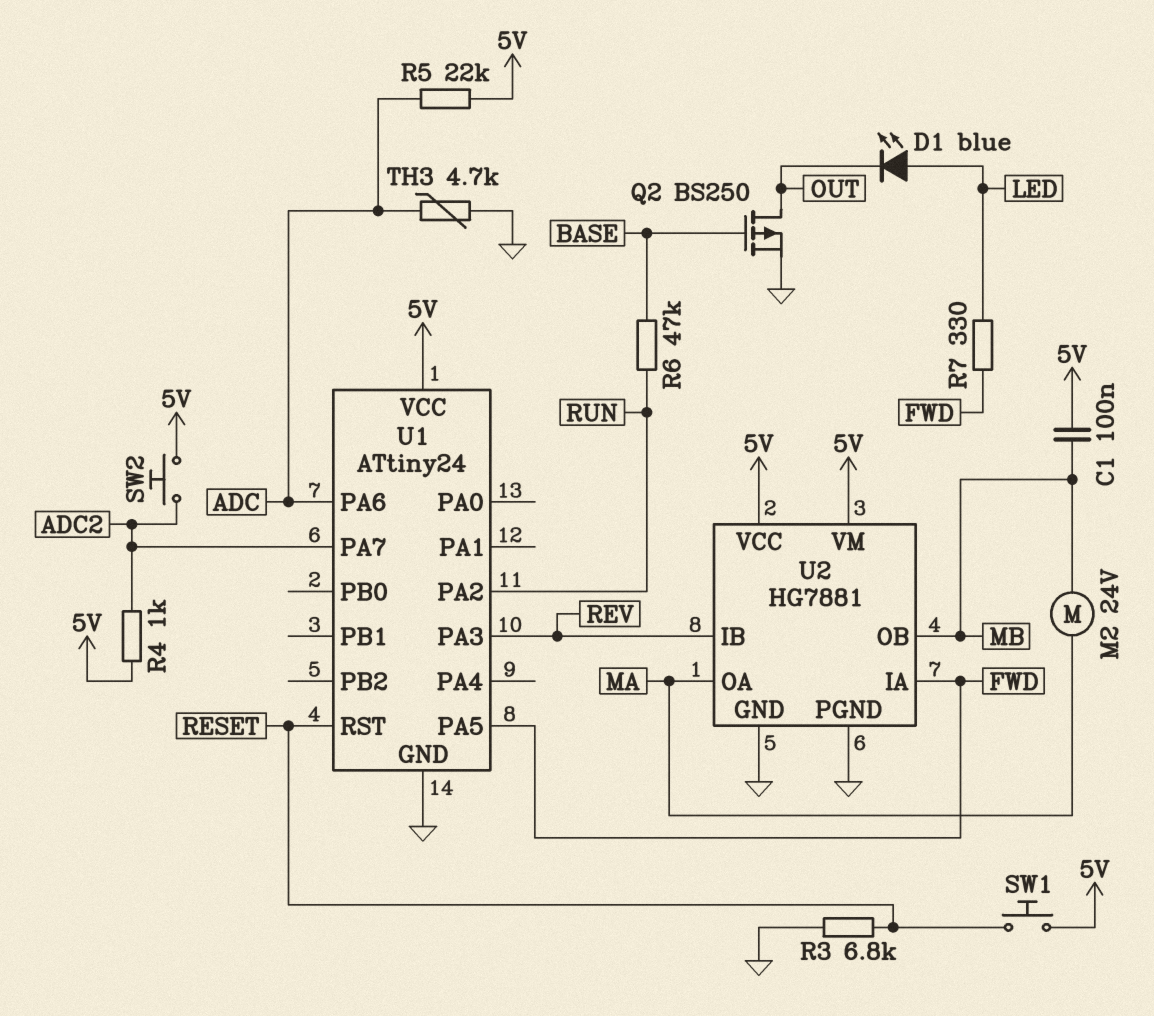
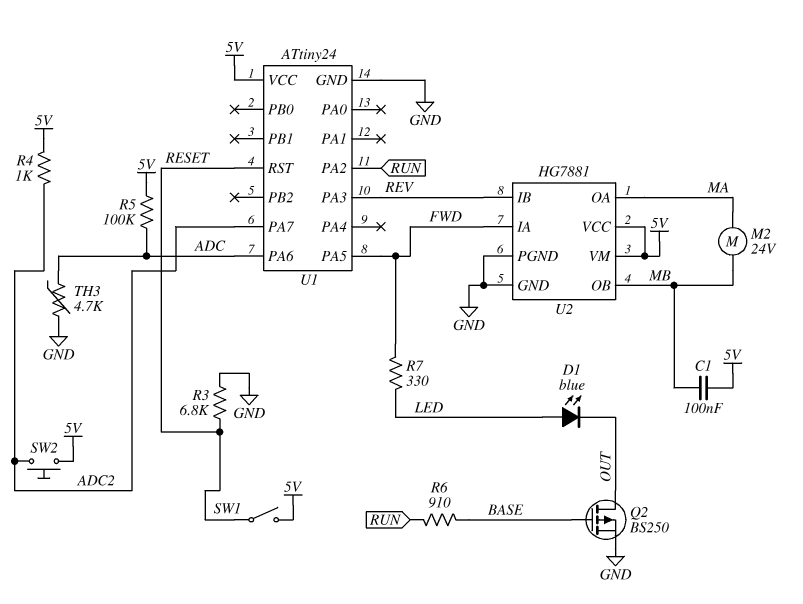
R5: 22k (5V, ADC) -> 100k (5V, ADC)
R6: 47k (BASE, RUN) -> 910 (BASE, RUN)
SW1: button (5V, RESET) -> switch (5V, RESET)

